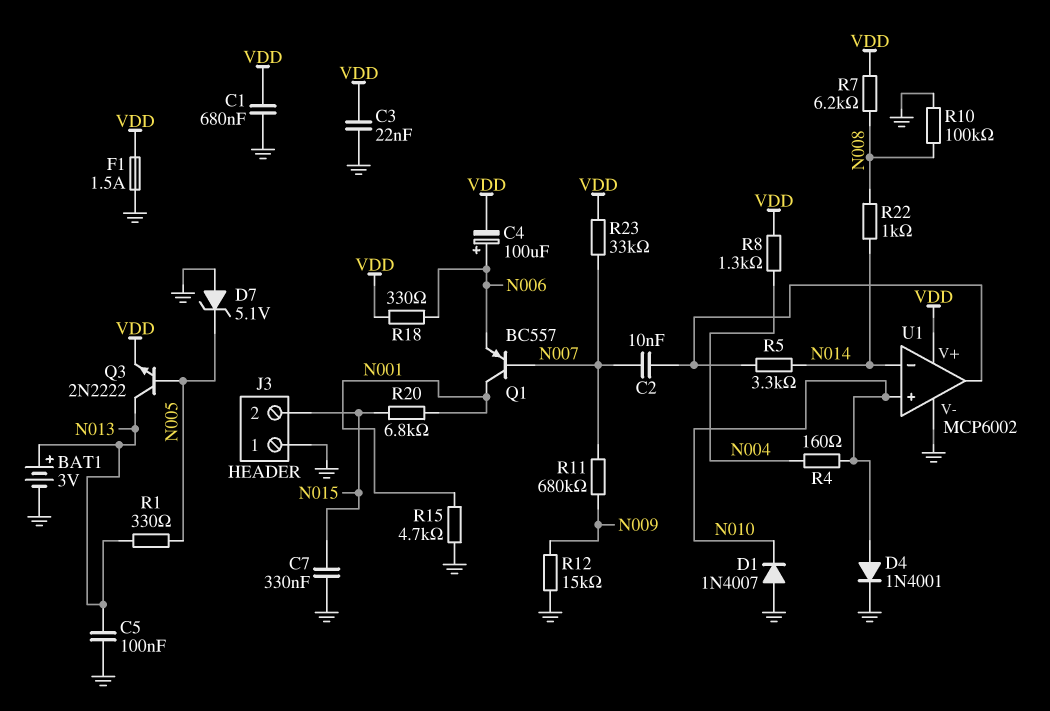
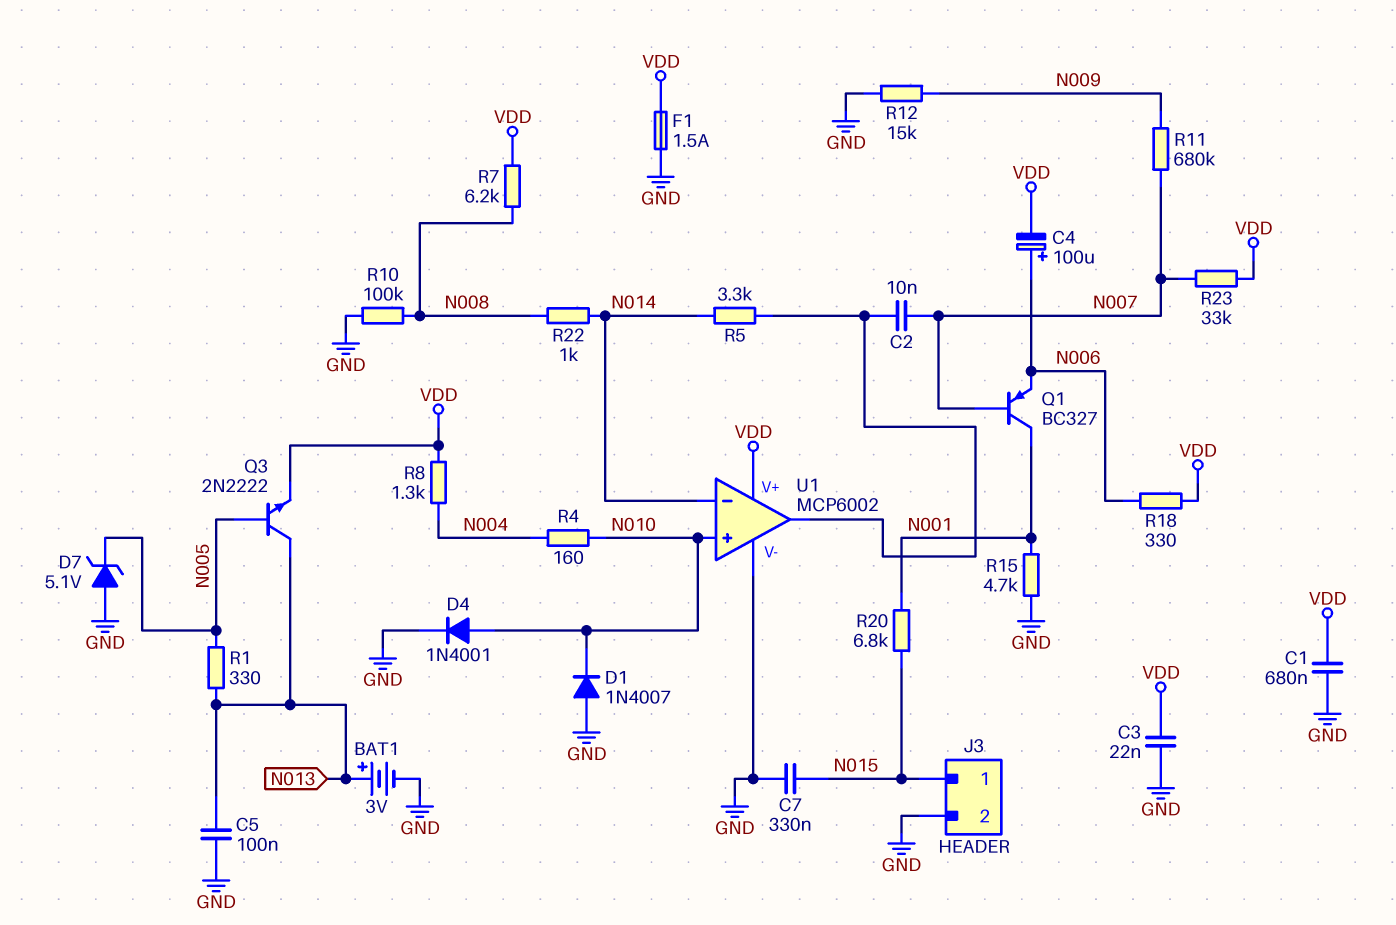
J3 pin 1: GND -> N015
J3 pin 2: N015 -> GND
Q1: PNP BC557 (B N007, C N001, E N006) -> PNP BC327 (B N007, C N001, E N006)

